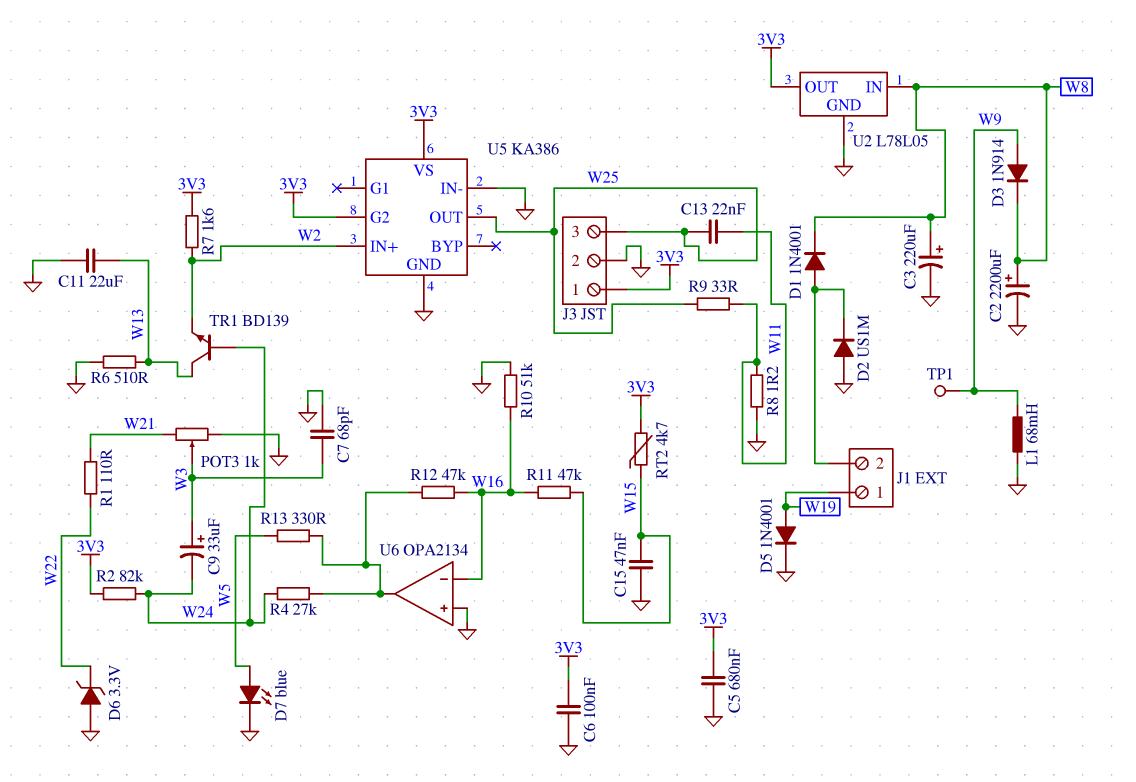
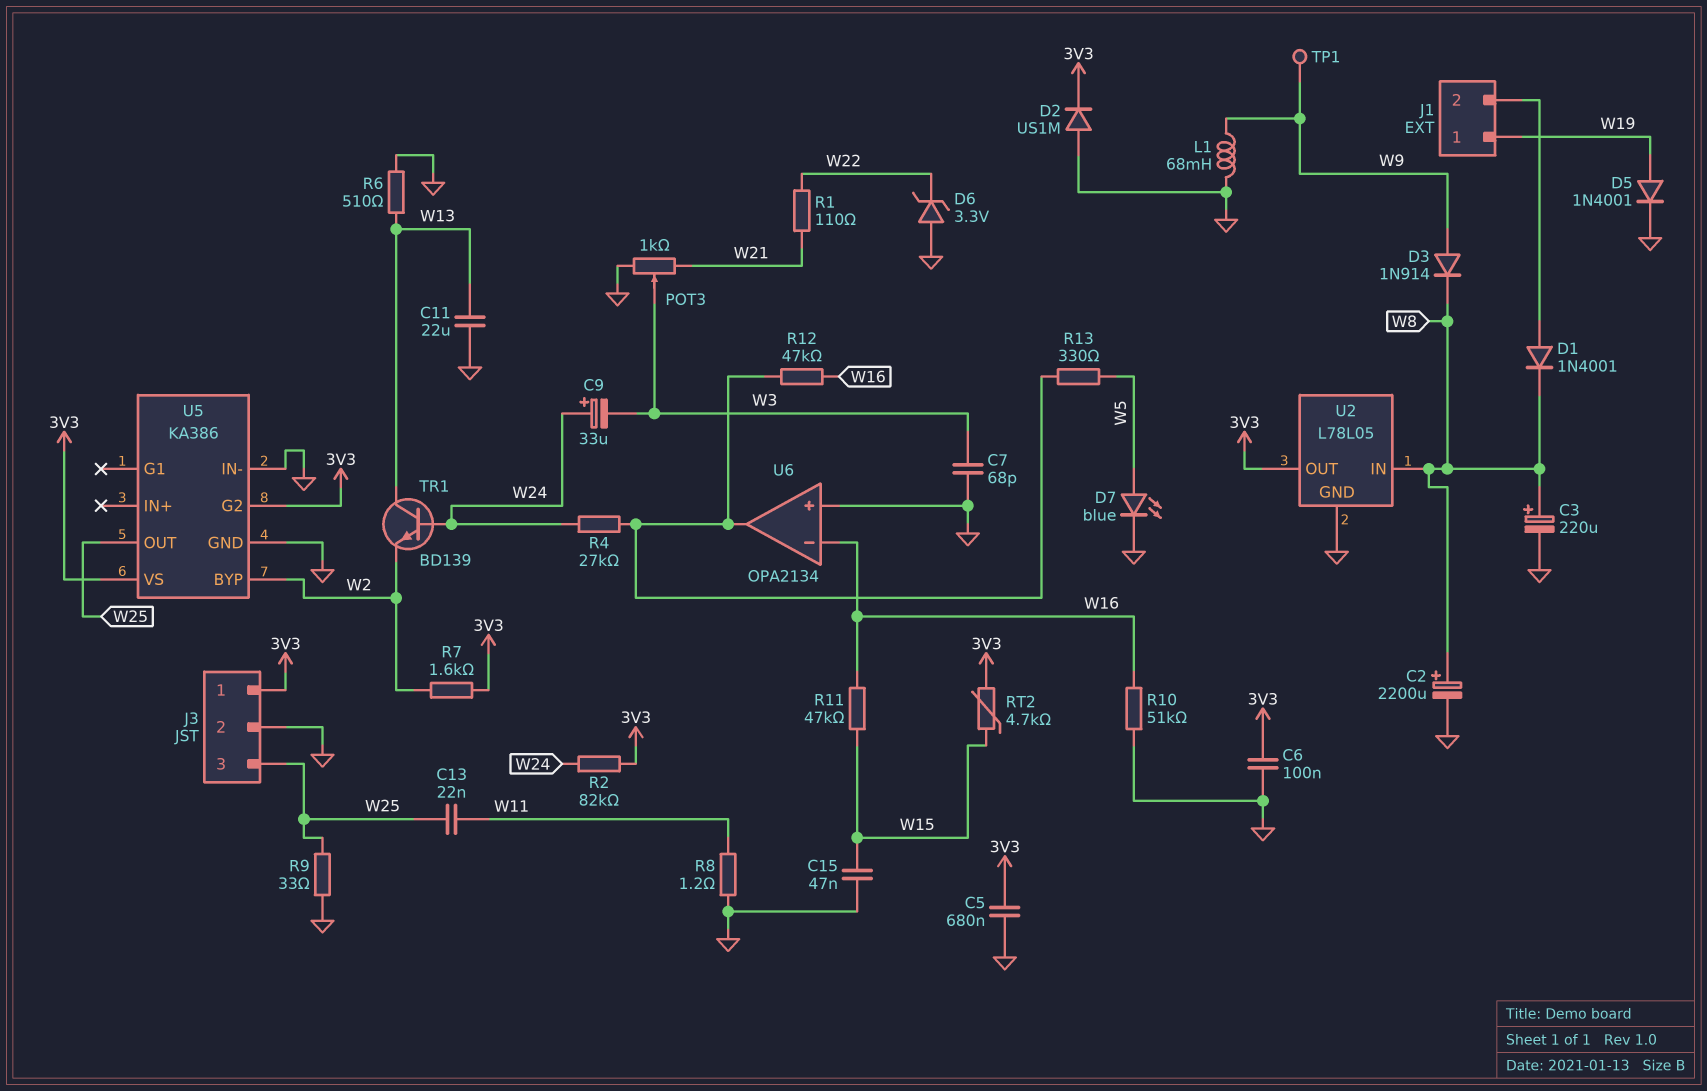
C9: 33uF (plus W3, minus W24) -> 33uF (plus W24, minus W3)
D2: diode US1M (A GND, K J1/2) -> diode US1M (A GND, K 3V3)
R9: 33 (W11, W25) -> 33 (GND, W25)
U5 pin BYP: none -> W2
U5 pin IN+: W2 -> none

